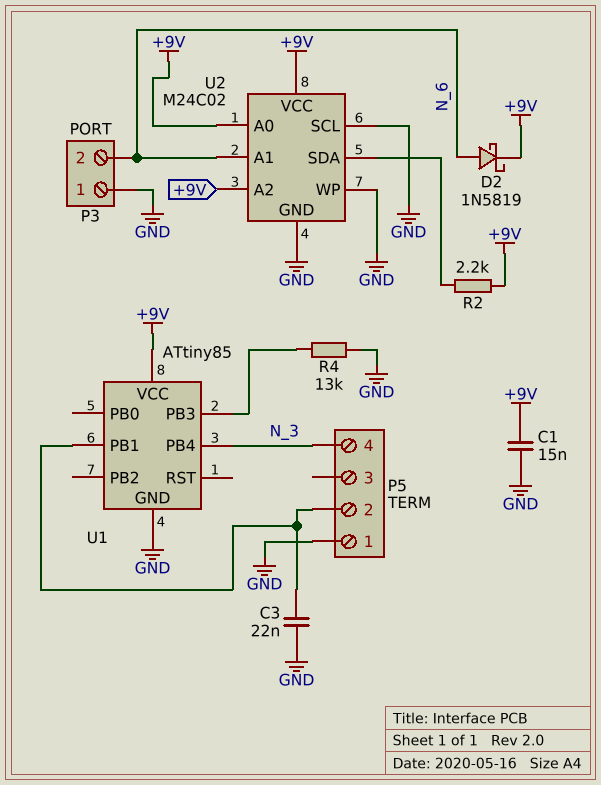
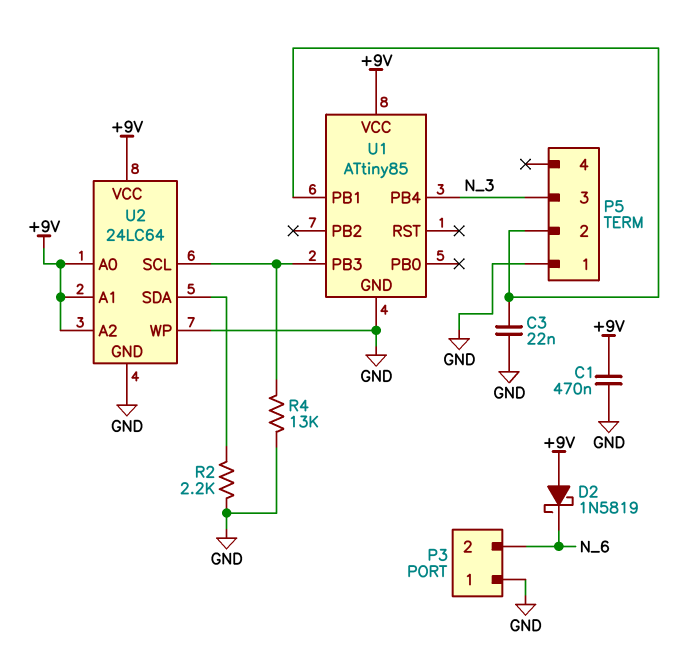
C1: 15nF (+9V, GND) -> 470nF (+9V, GND)
D2: schottky 1N5819 (A N_6, K +9V) -> schottky 1N5819 (A +9V, K N_6)
P5 pin 3: none -> N_3
P5 pin 4: N_3 -> none
R2: 2.2k (+9V, U2/SDA) -> 2.2k (GND, U2/SDA)
U2: M24C02 -> 24LC64
U2 pin A1: N_6 -> +9V
U2 pin SCL: GND -> U1/PB3

